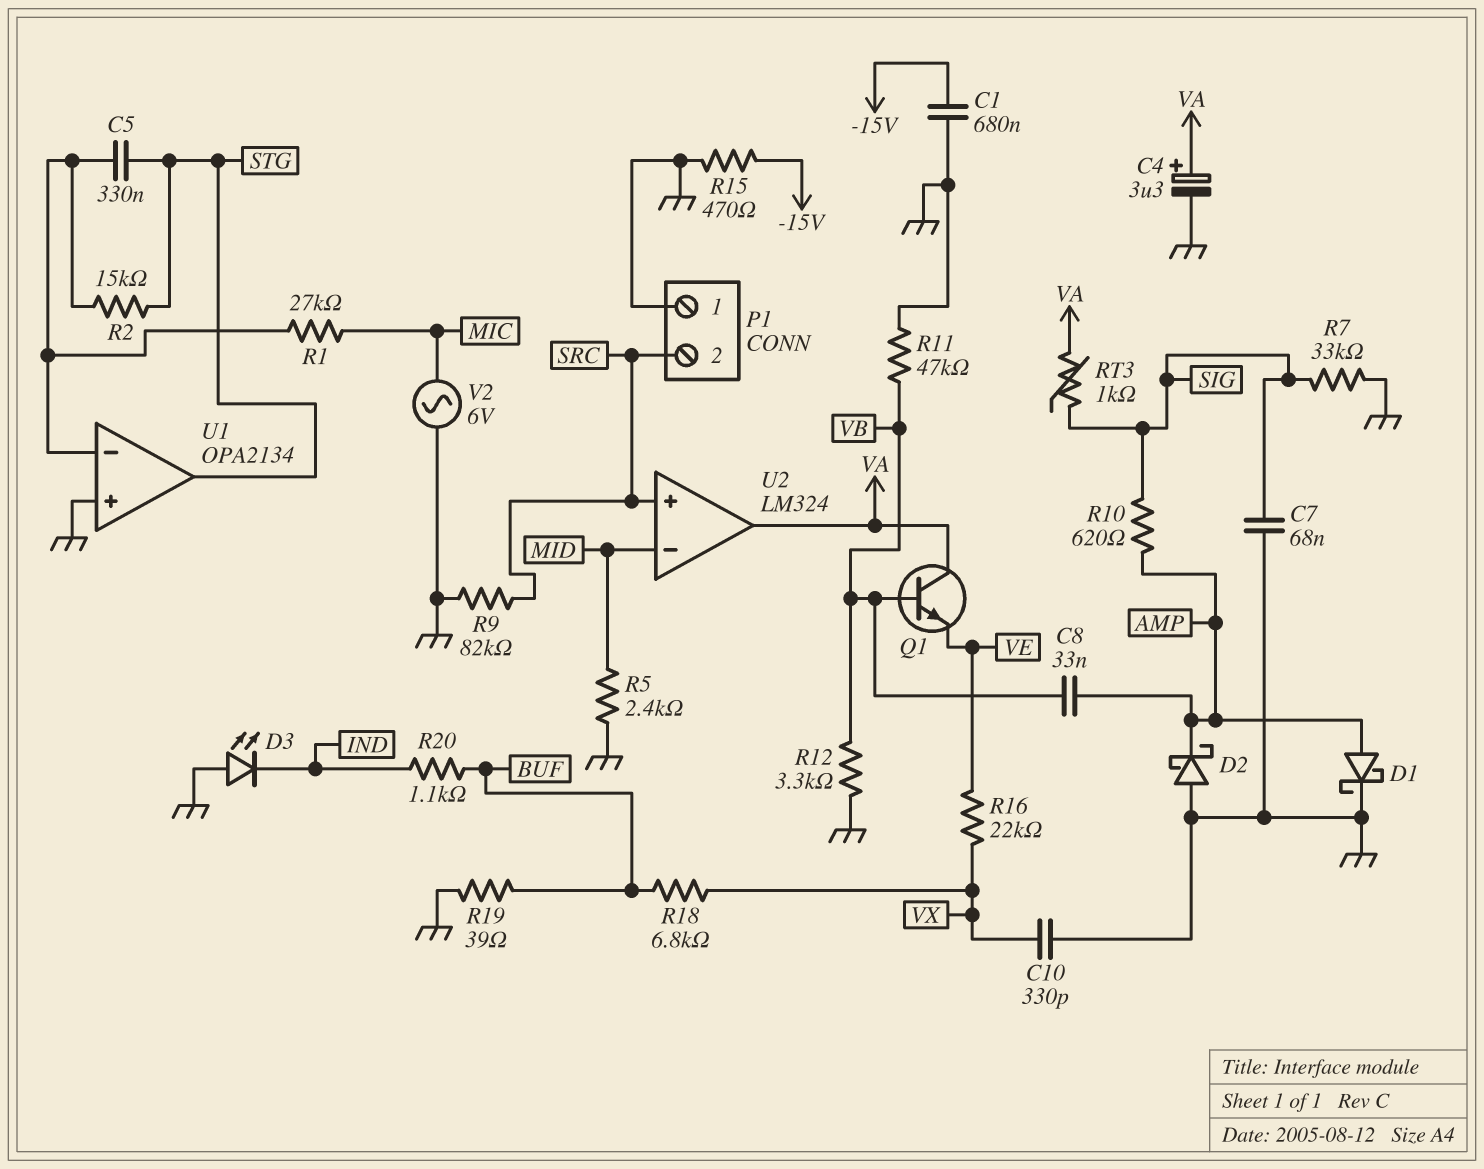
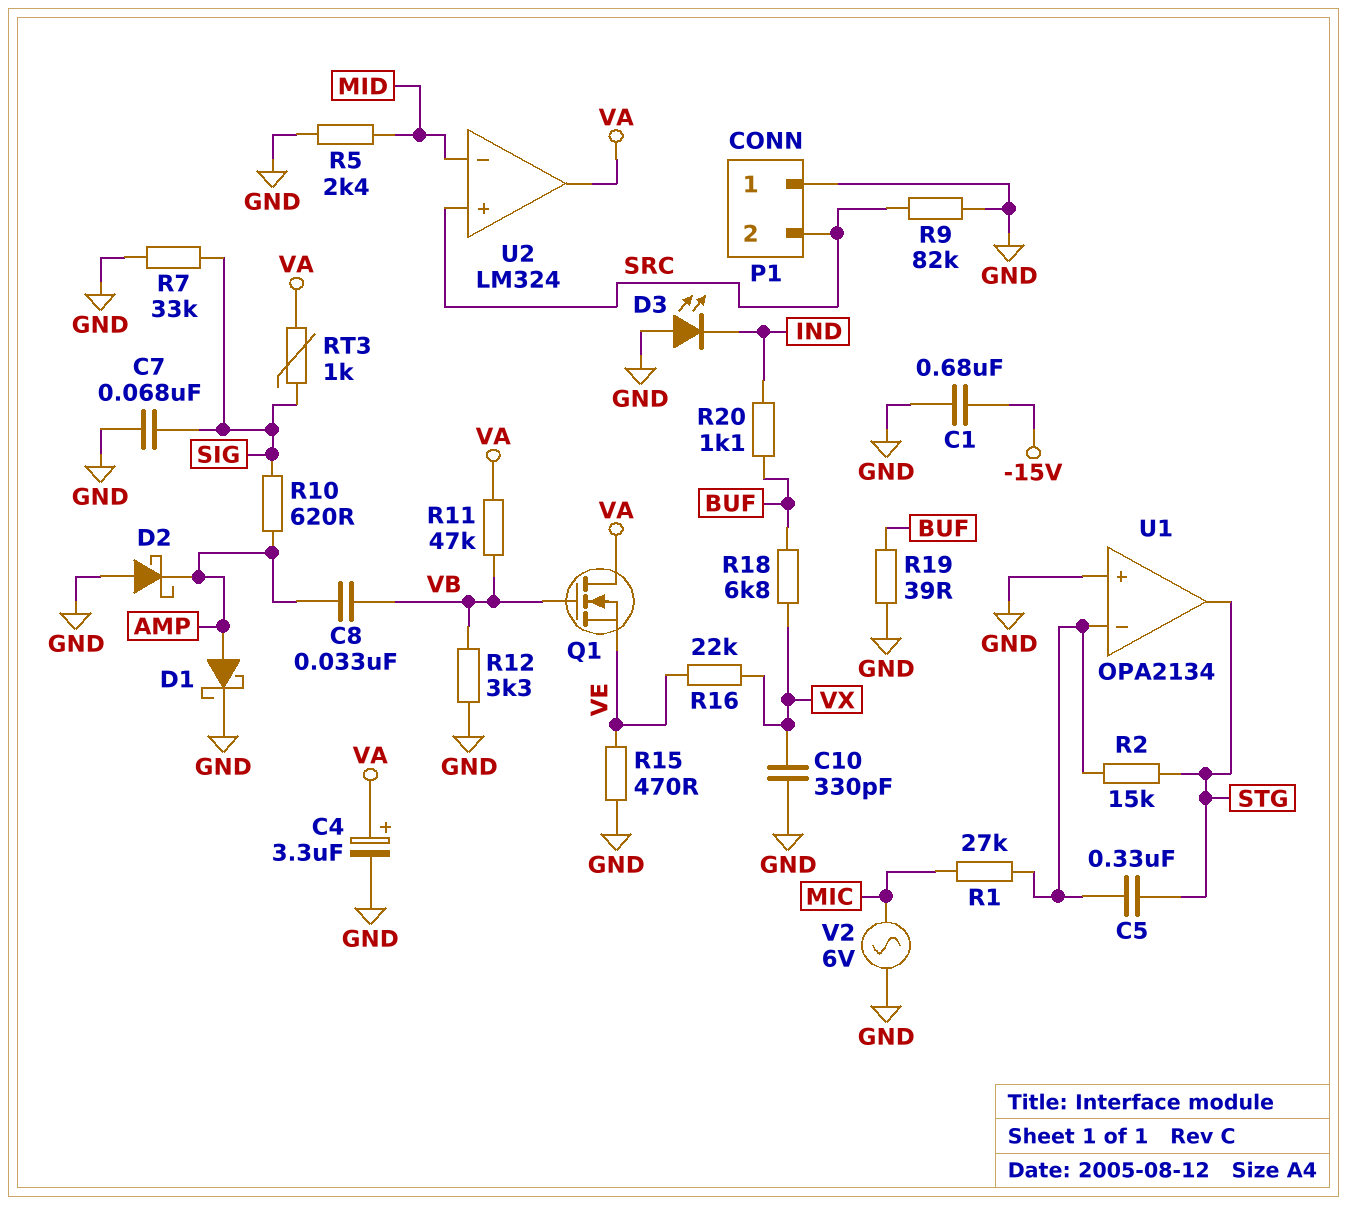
Q1: NPN (B VB, C VA, E VE) -> NMOS (G VB, D VA, S VE)
R11: 47k (GND, VB) -> 47k (VA, VB)
R15: 470 (-15V, GND) -> 470 (GND, VE)

